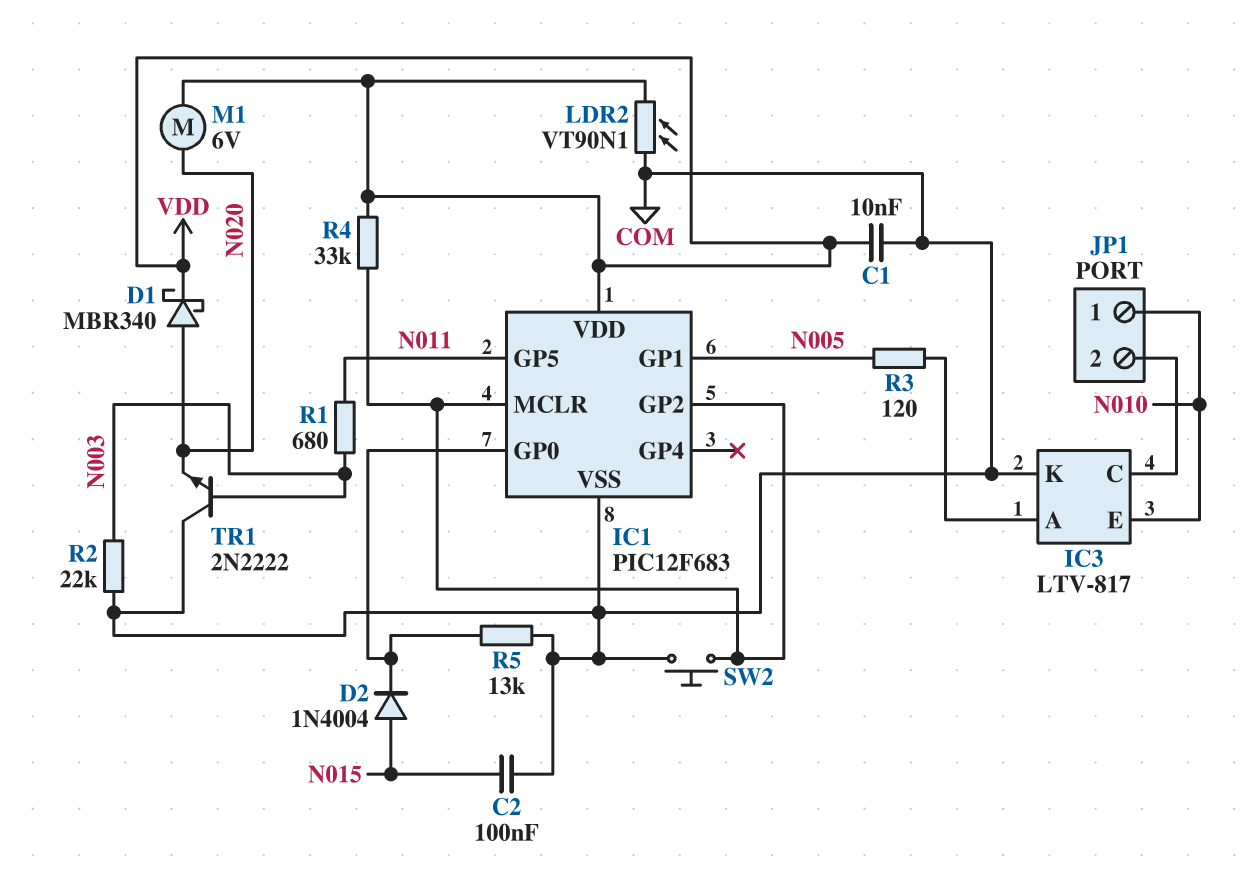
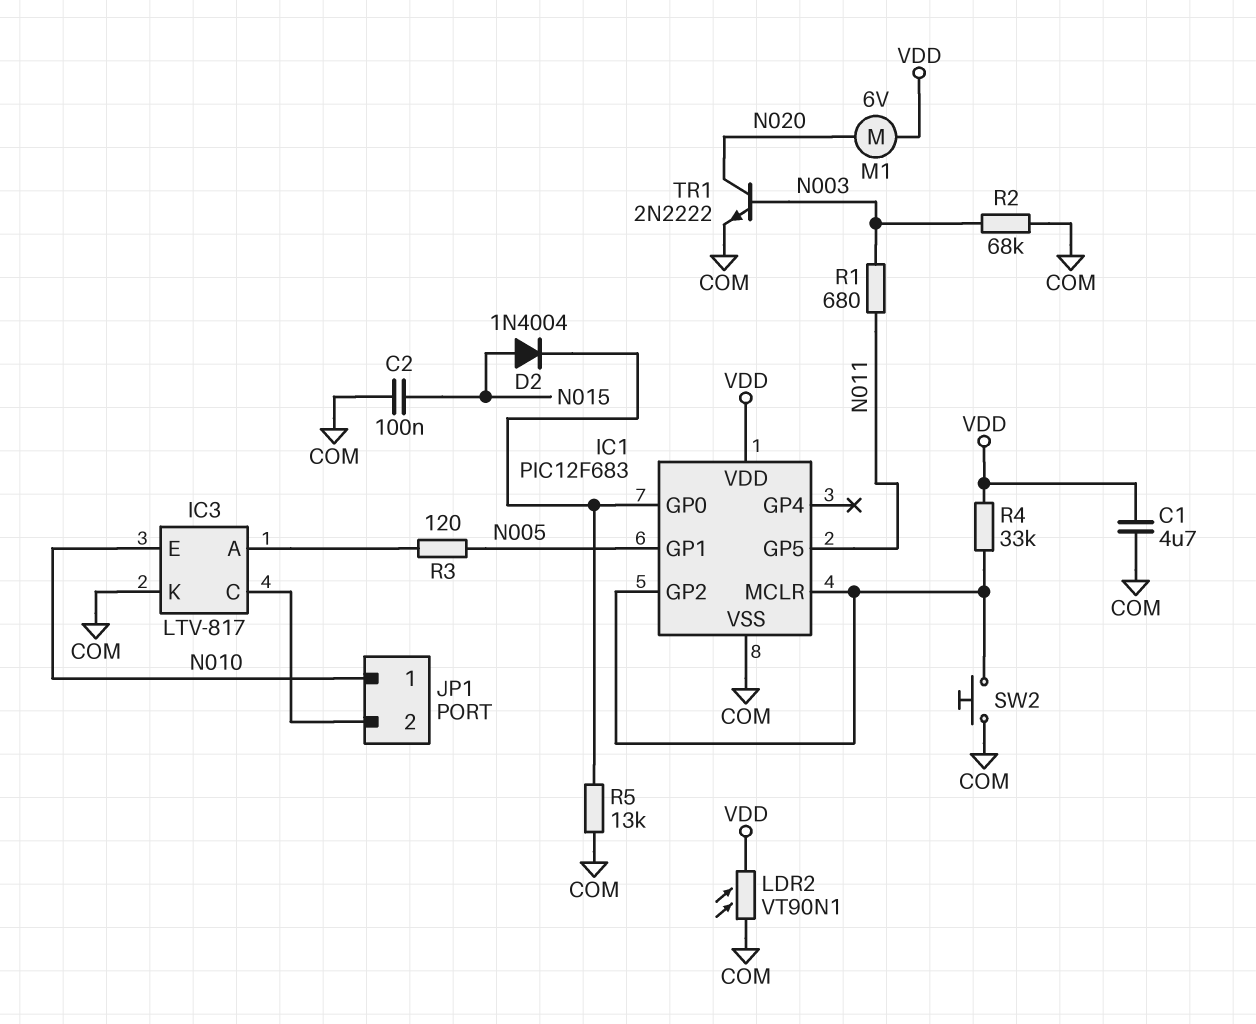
C1: 10nF (COM, VDD) -> 4.7uF (COM, VDD)
D1: schottky MBR340 (A N020, K VDD) -> none
R2: 22k (COM, N003) -> 68k (COM, N003)
TR1: NPN 2N2222 (B N003, C COM, E N020) -> NPN 2N2222 (B N003, C N020, E COM)

